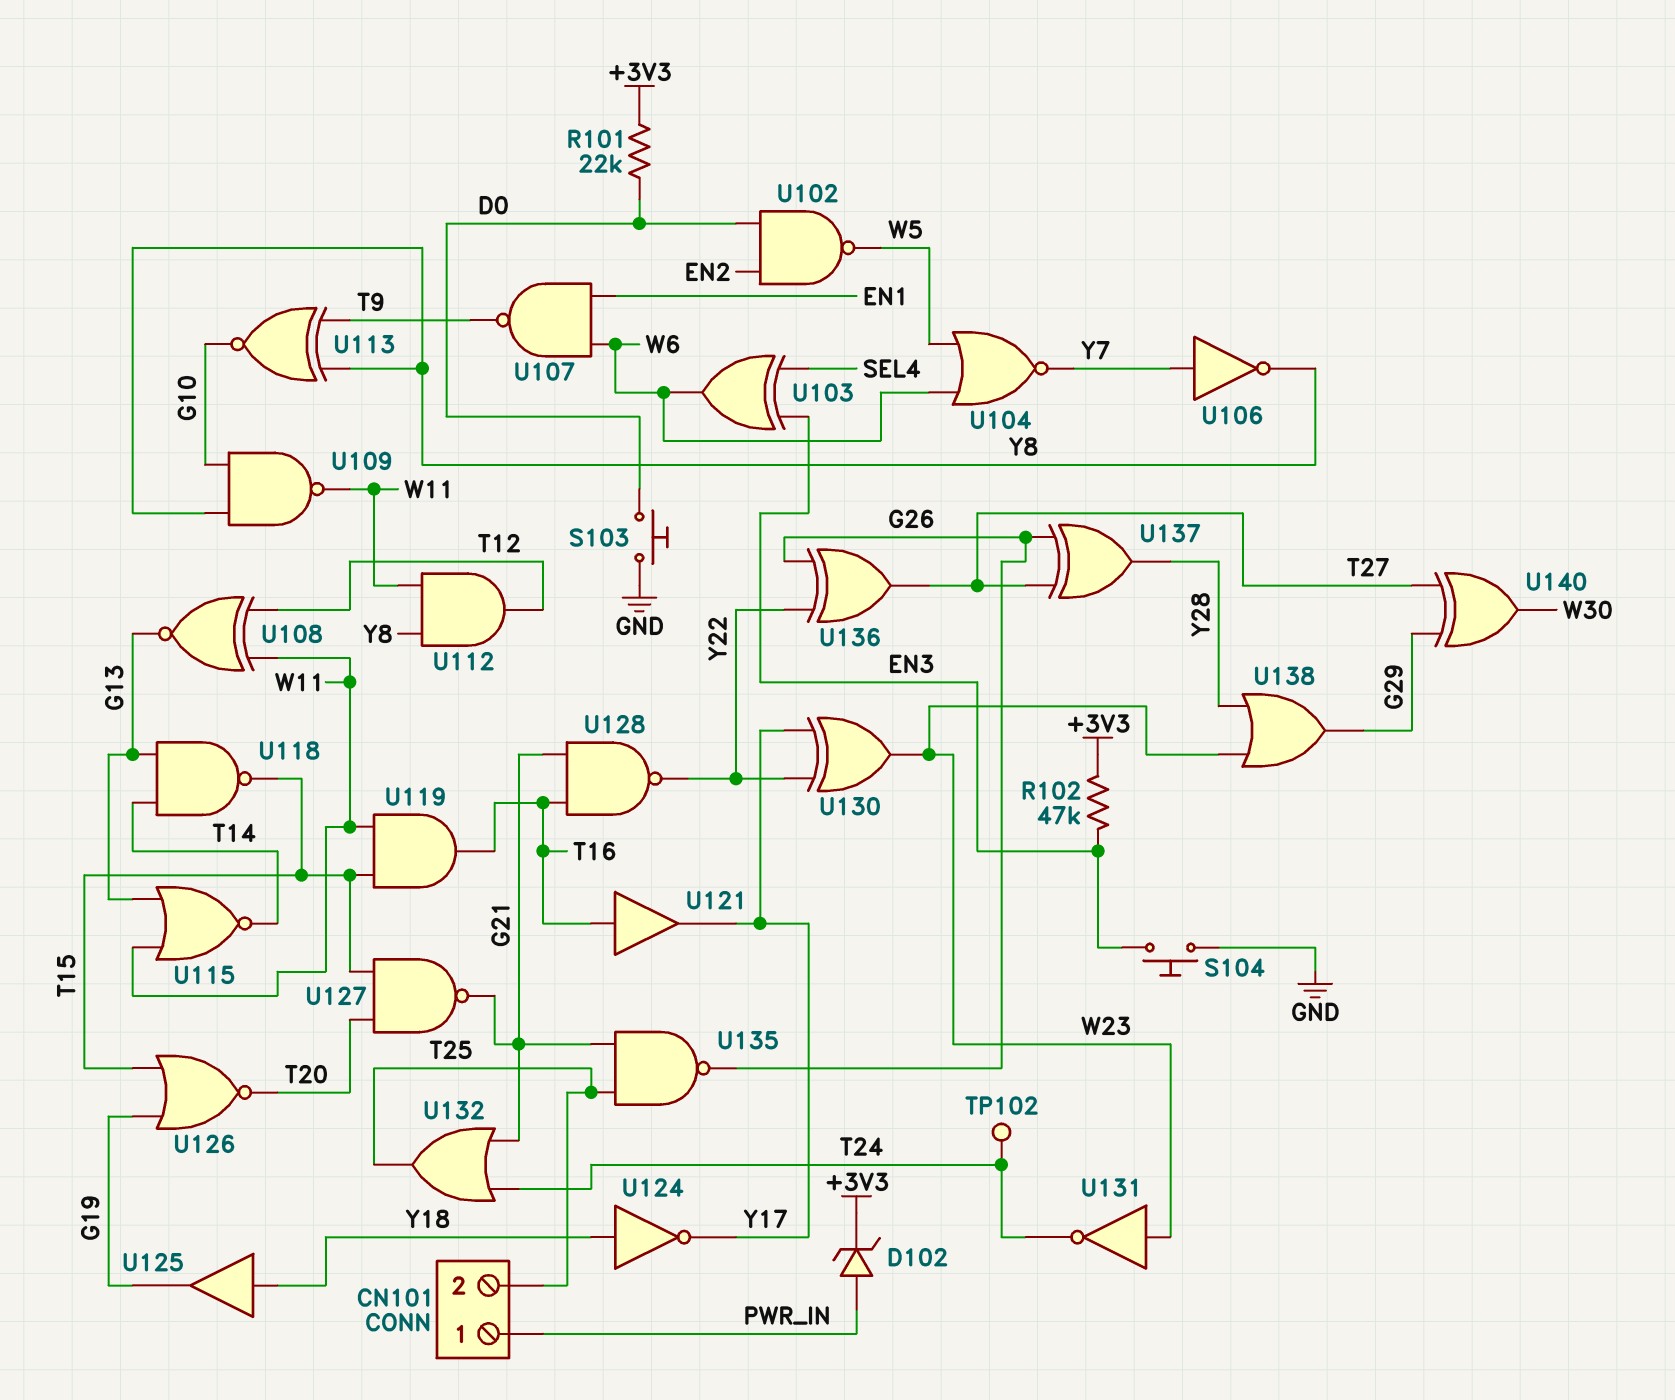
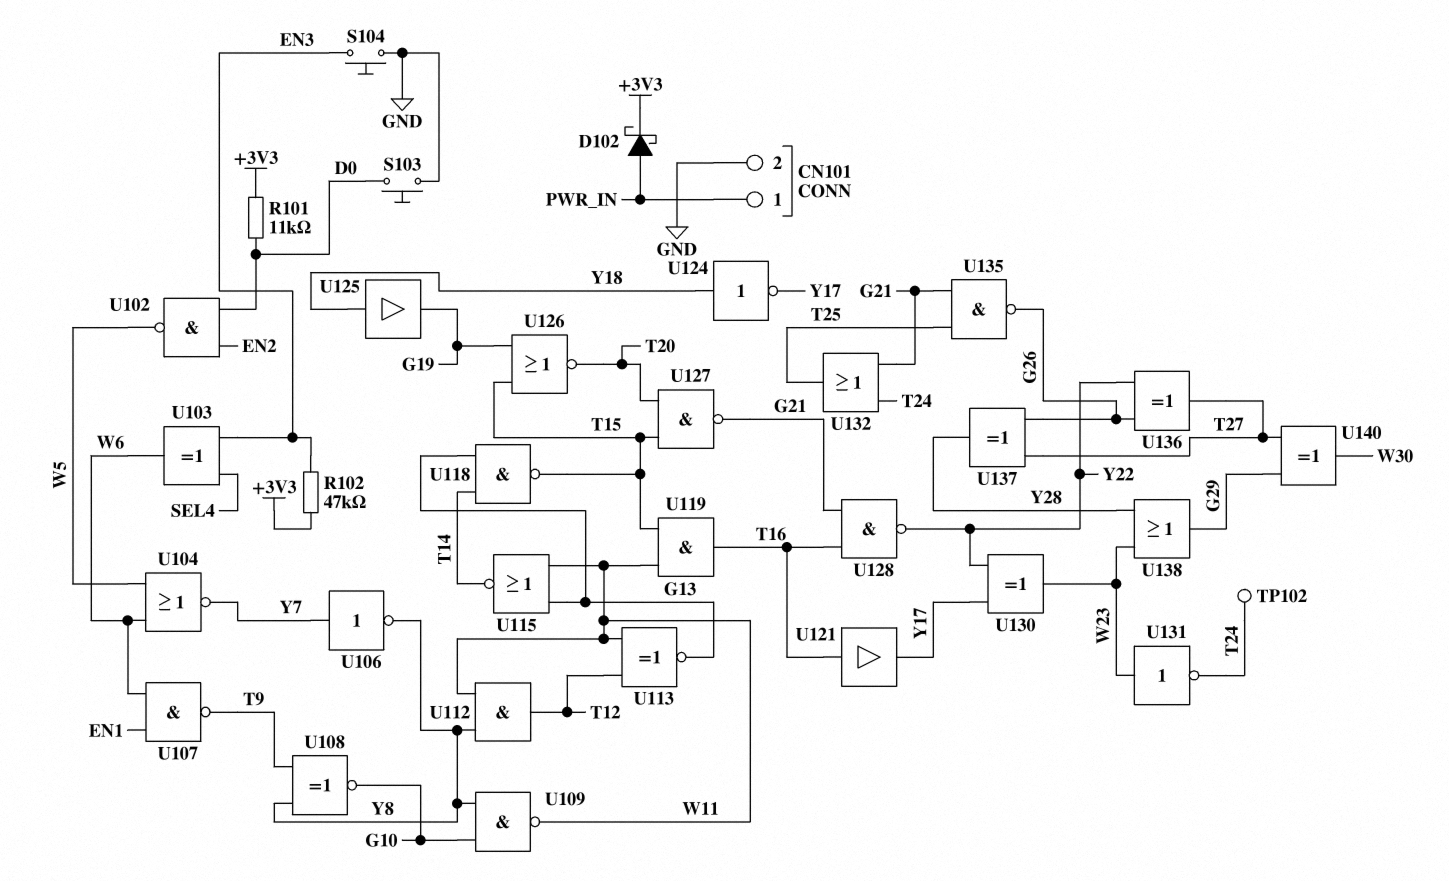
CN101 pin 2: T25 -> GND
D102: zener (A PWR_IN, K +3V3) -> schottky (A PWR_IN, K +3V3)
R101: 22k (+3V3, D0) -> 11k (+3V3, D0)
U108: XNOR (in T12, in W11, out G13) -> XNOR (in T9, in Y8, out G10)
U113: XNOR (in T9, in Y8, out G10) -> XNOR (in T12, in W11, out G13)

